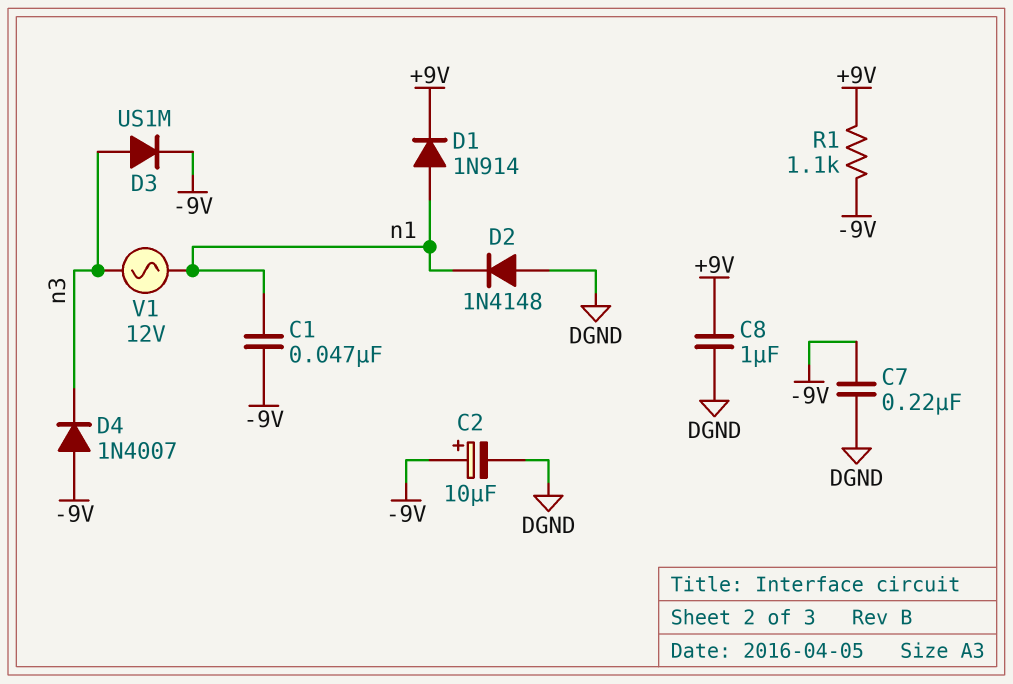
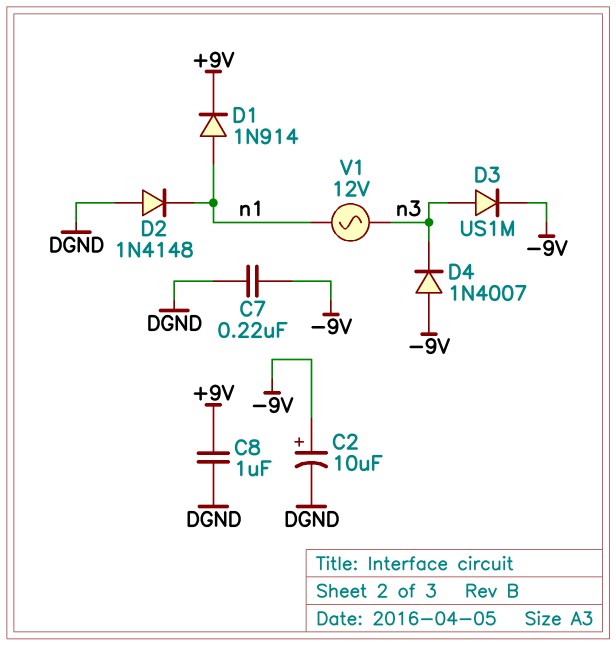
C1: 47nF (-9V, n1) -> none
R1: 1.1k (+9V, -9V) -> none

